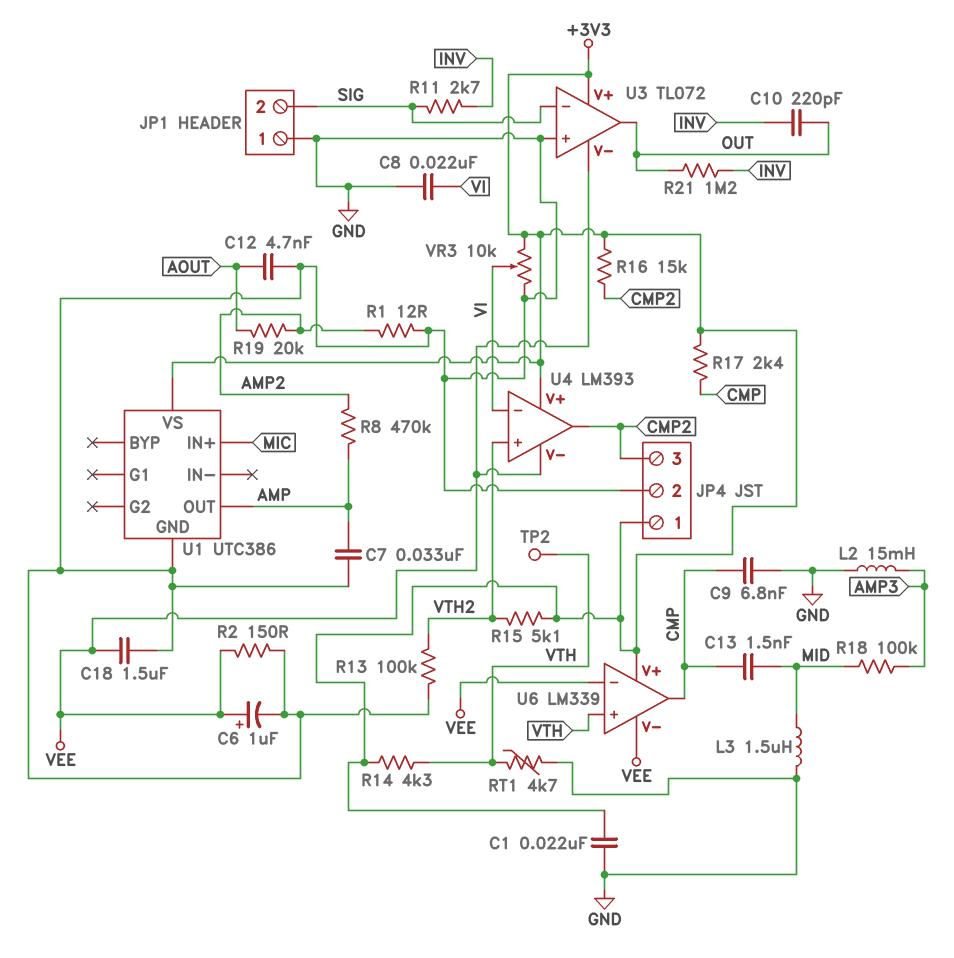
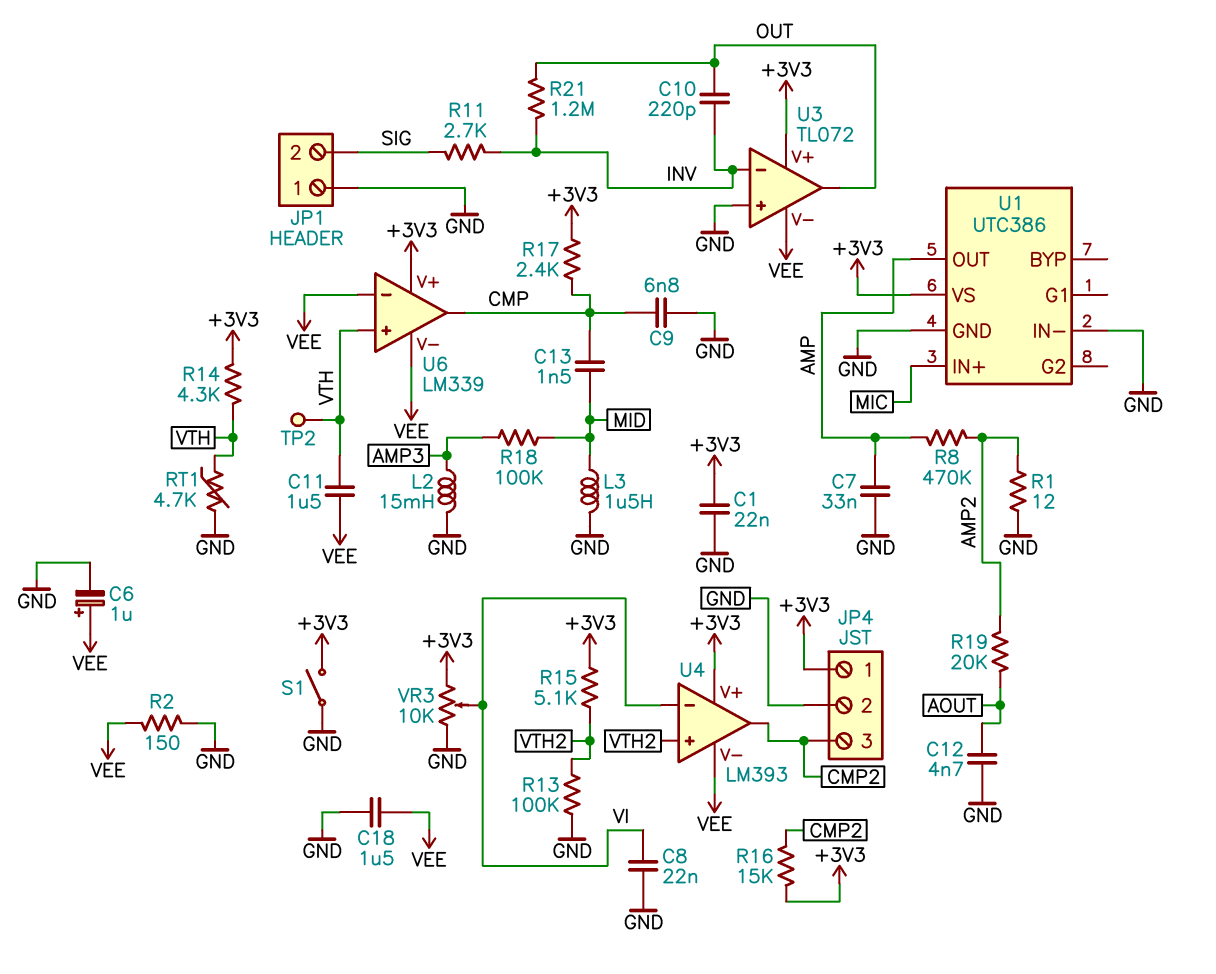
C11: none -> 1.5uF (VEE, VTH)
S1: none -> switch (+3V3, GND)
U1 pin IN-: none -> GND
U3 pin in-: SIG -> INV

